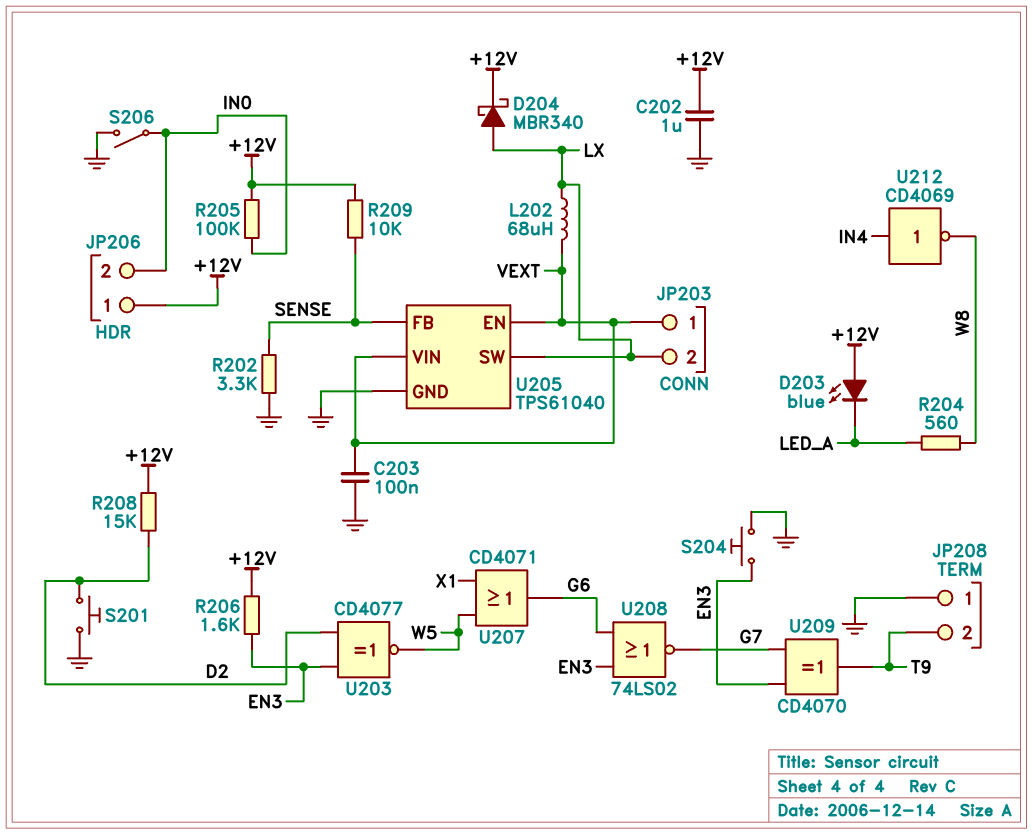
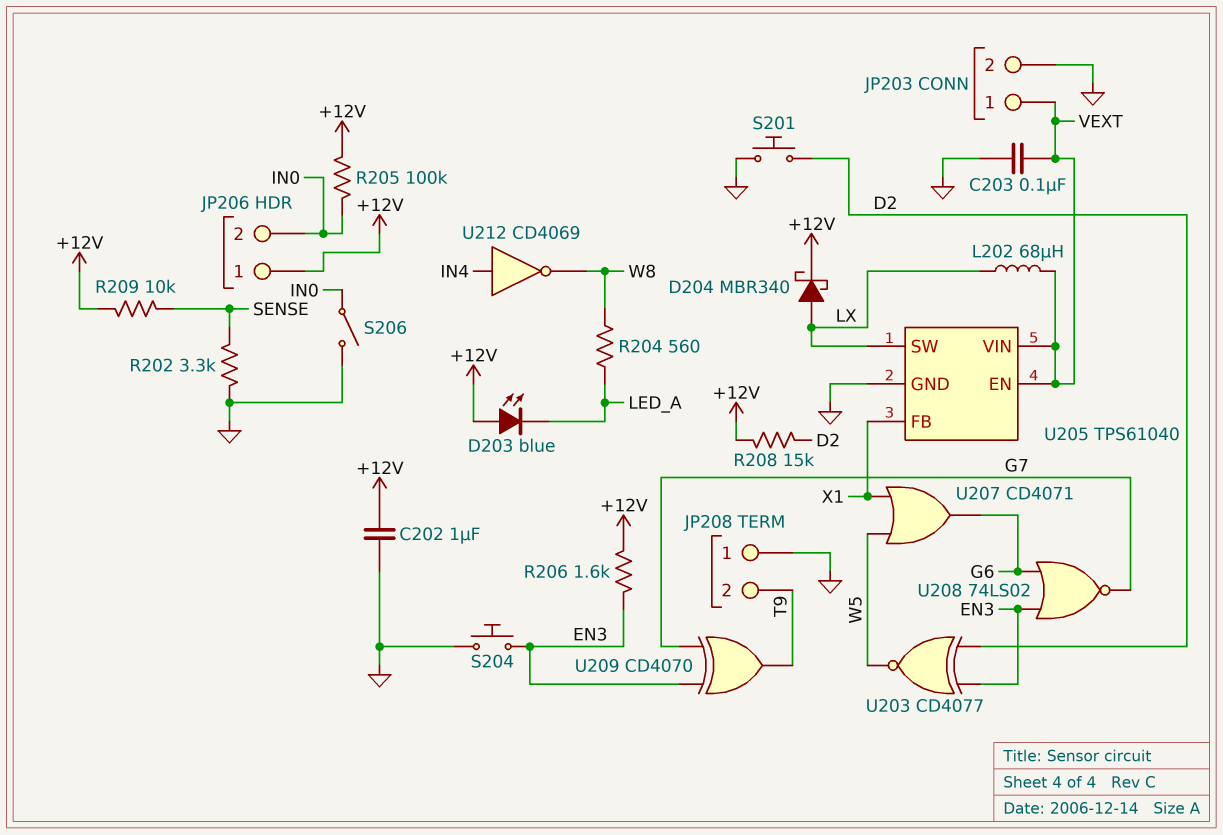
JP203 pin 2: LX -> GND
U205 pin FB: SENSE -> X1

